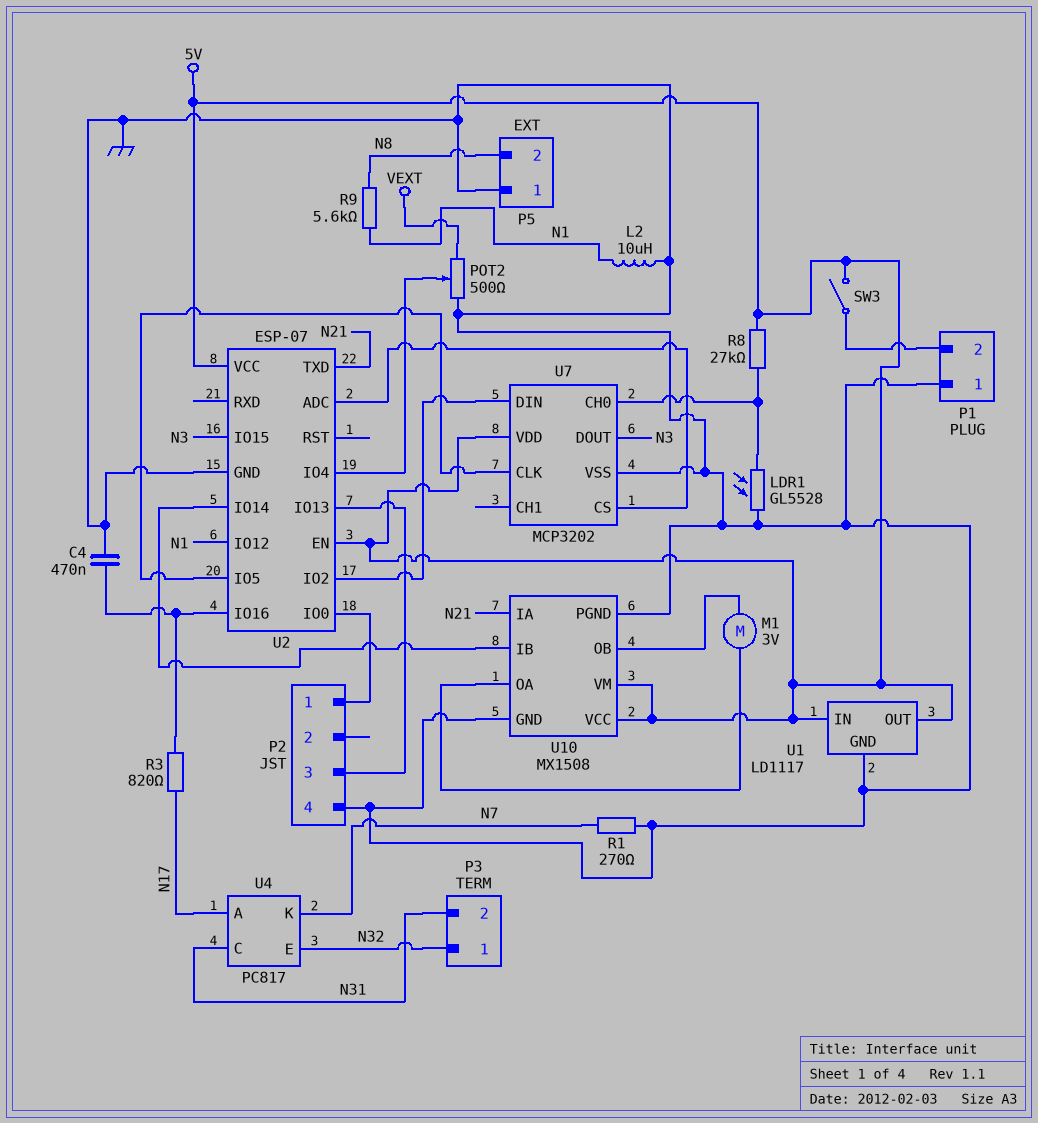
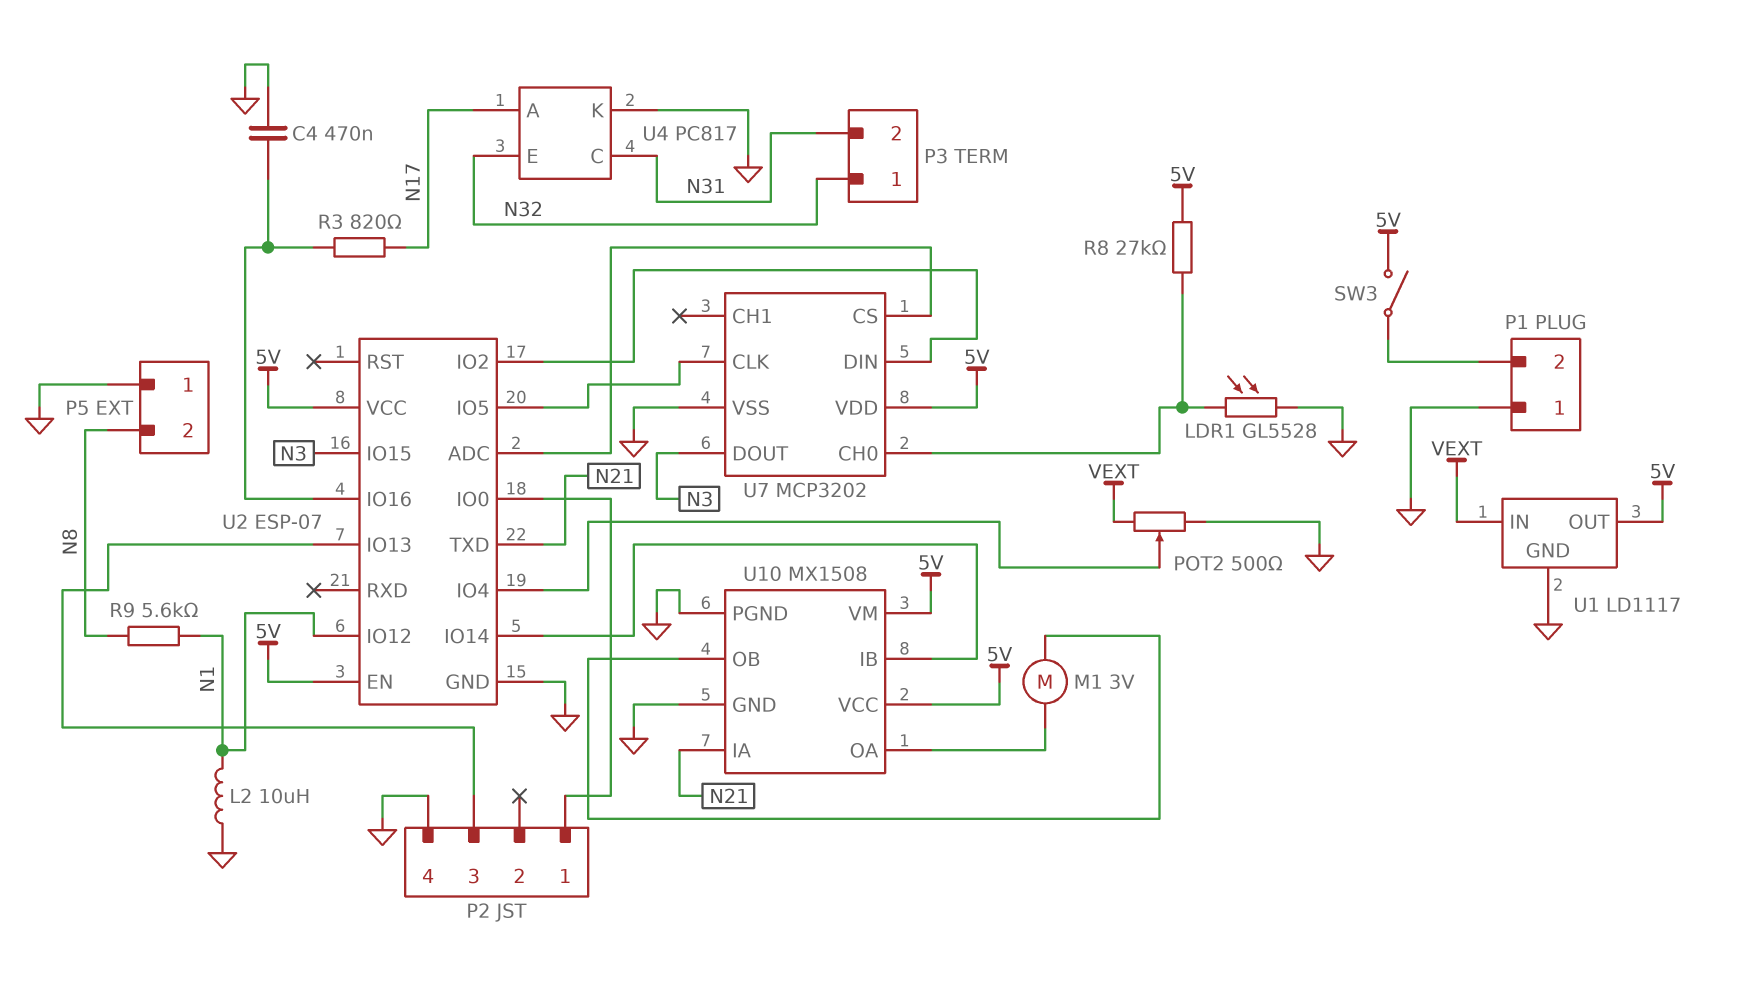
R1: 270 (GND, N7) -> none
U1 pin IN: 5V -> VEXT
U4 pin K: N7 -> GND

